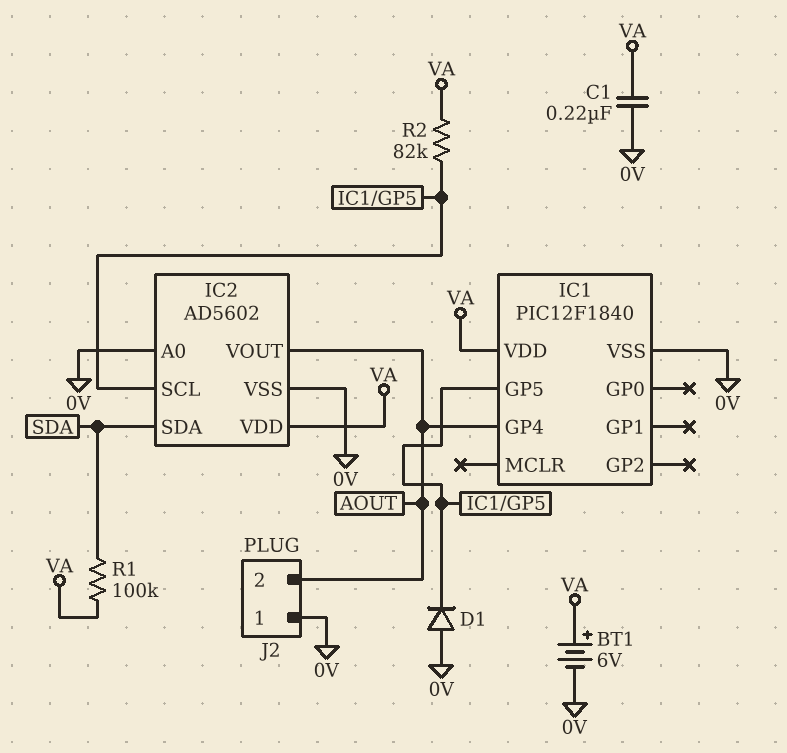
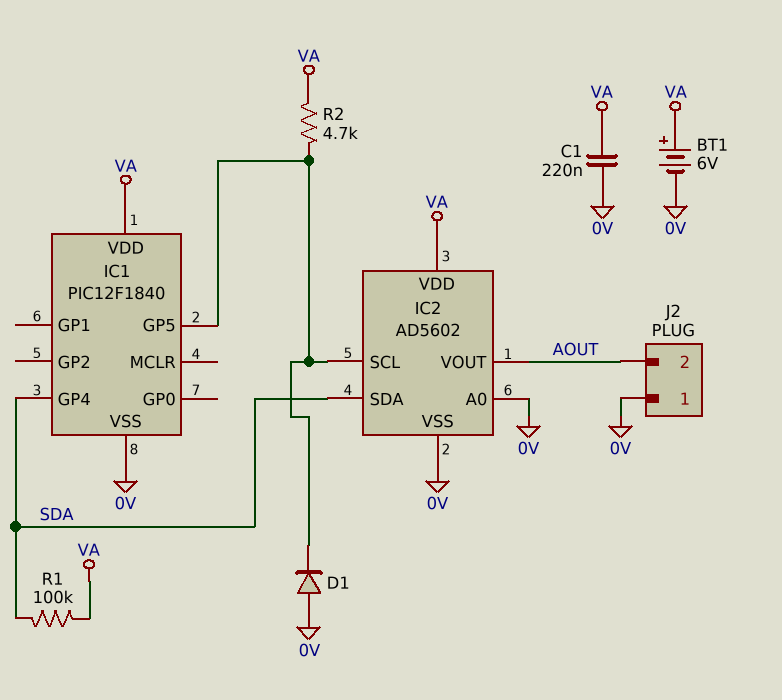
IC1 pin GP4: AOUT -> SDA
R2: 82k (IC1/GP5, VA) -> 4.7k (IC1/GP5, VA)

